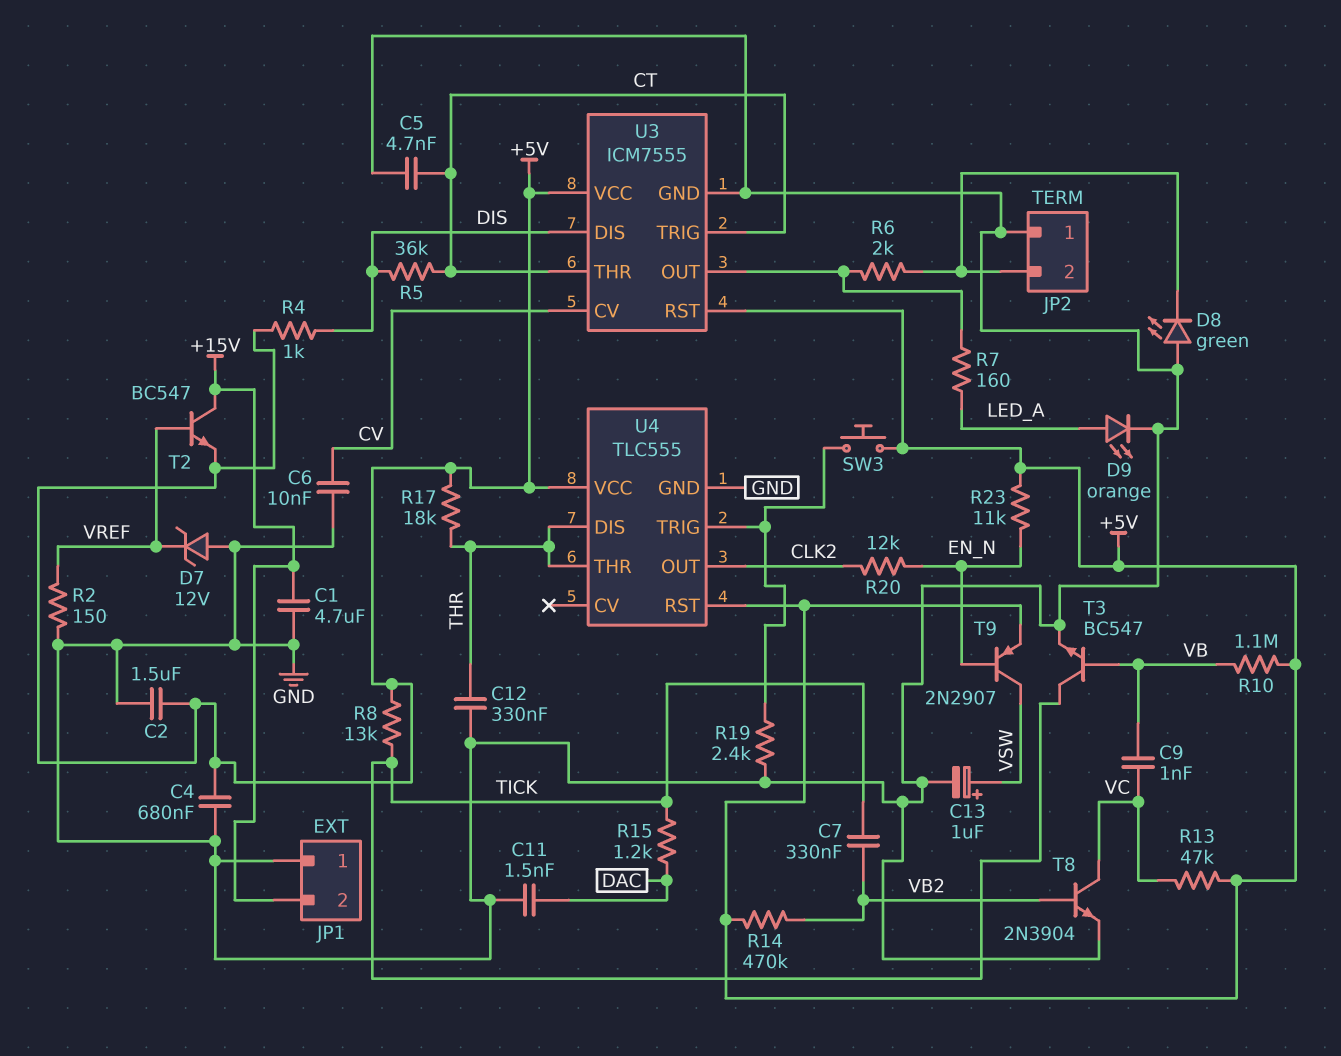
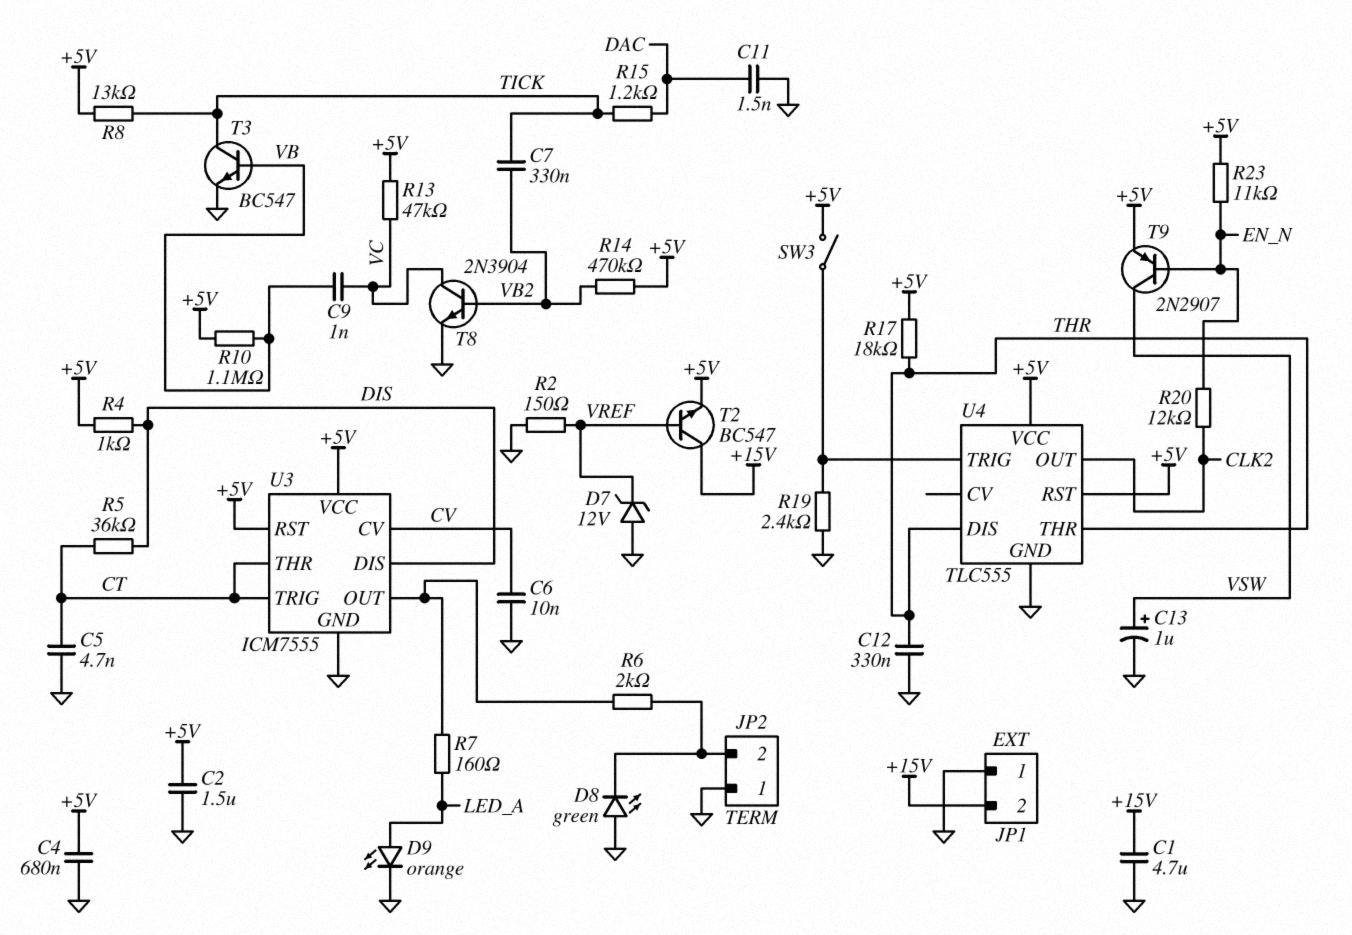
SW3: button (+5V, U4/TRIG) -> switch (+5V, U4/TRIG)

